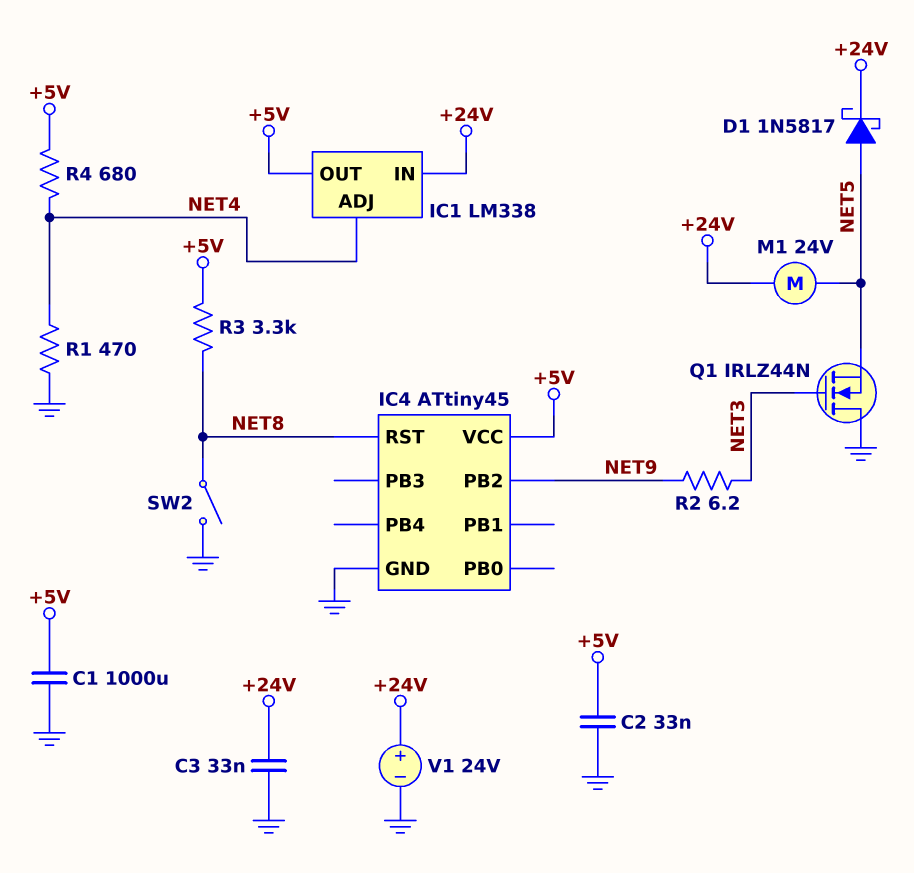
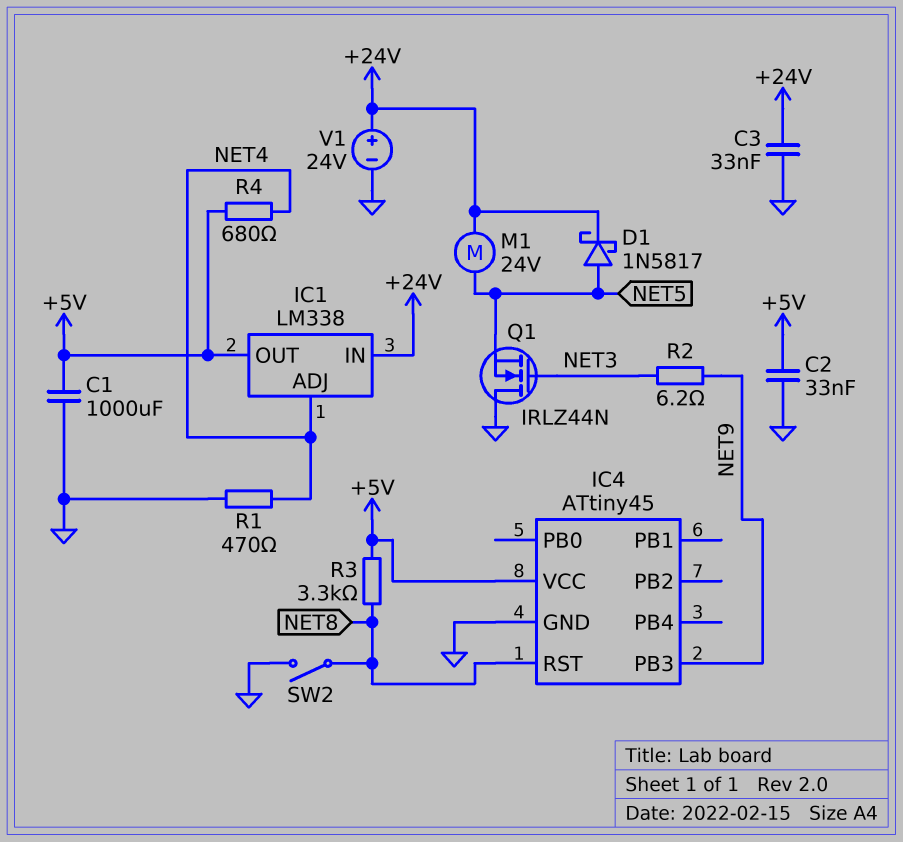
IC4 pin PB2: NET9 -> none
IC4 pin PB3: none -> NET9

